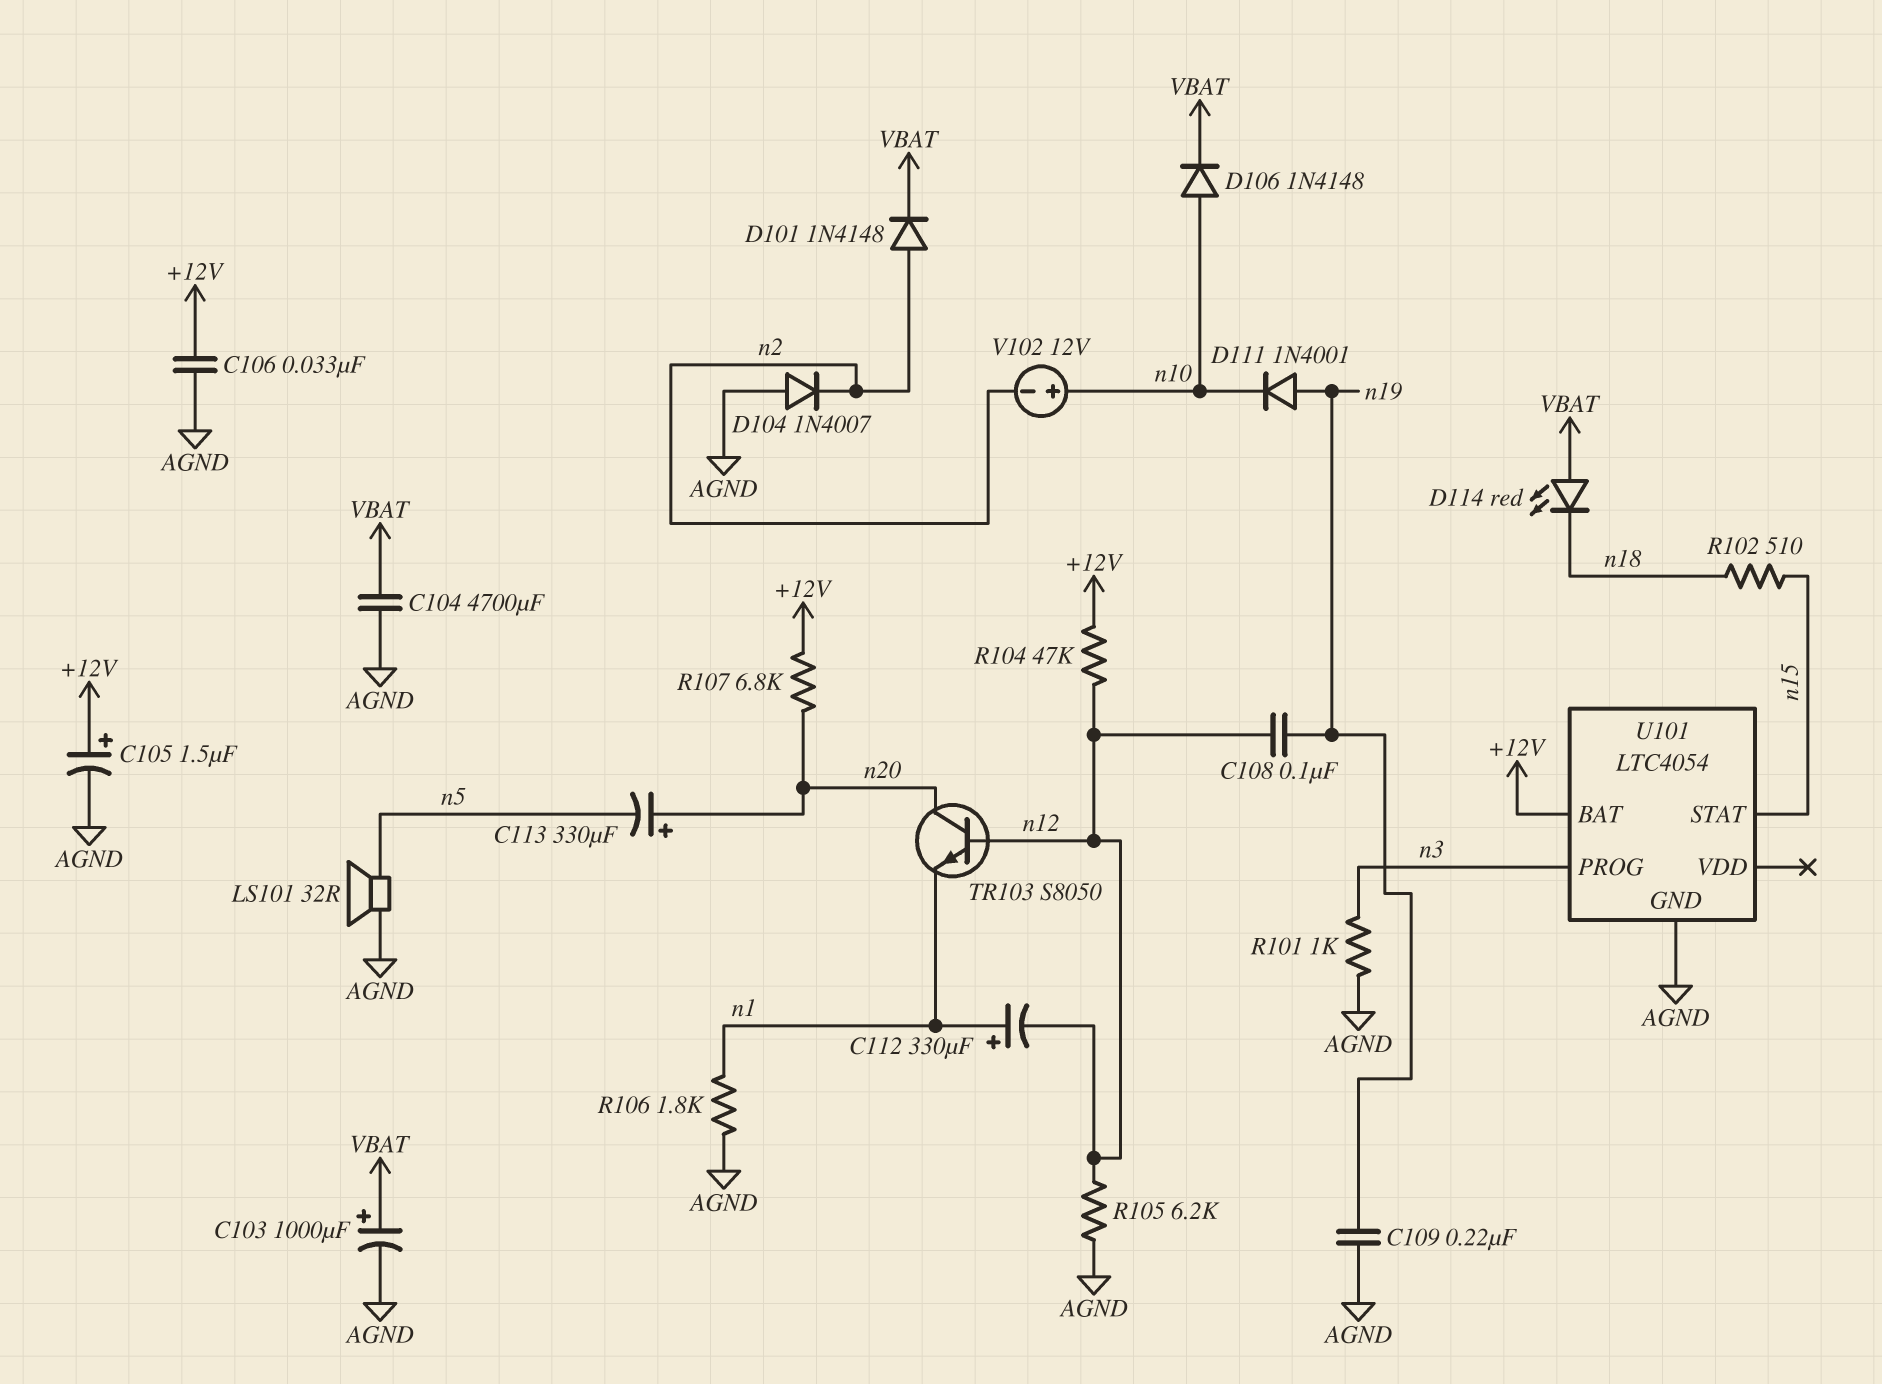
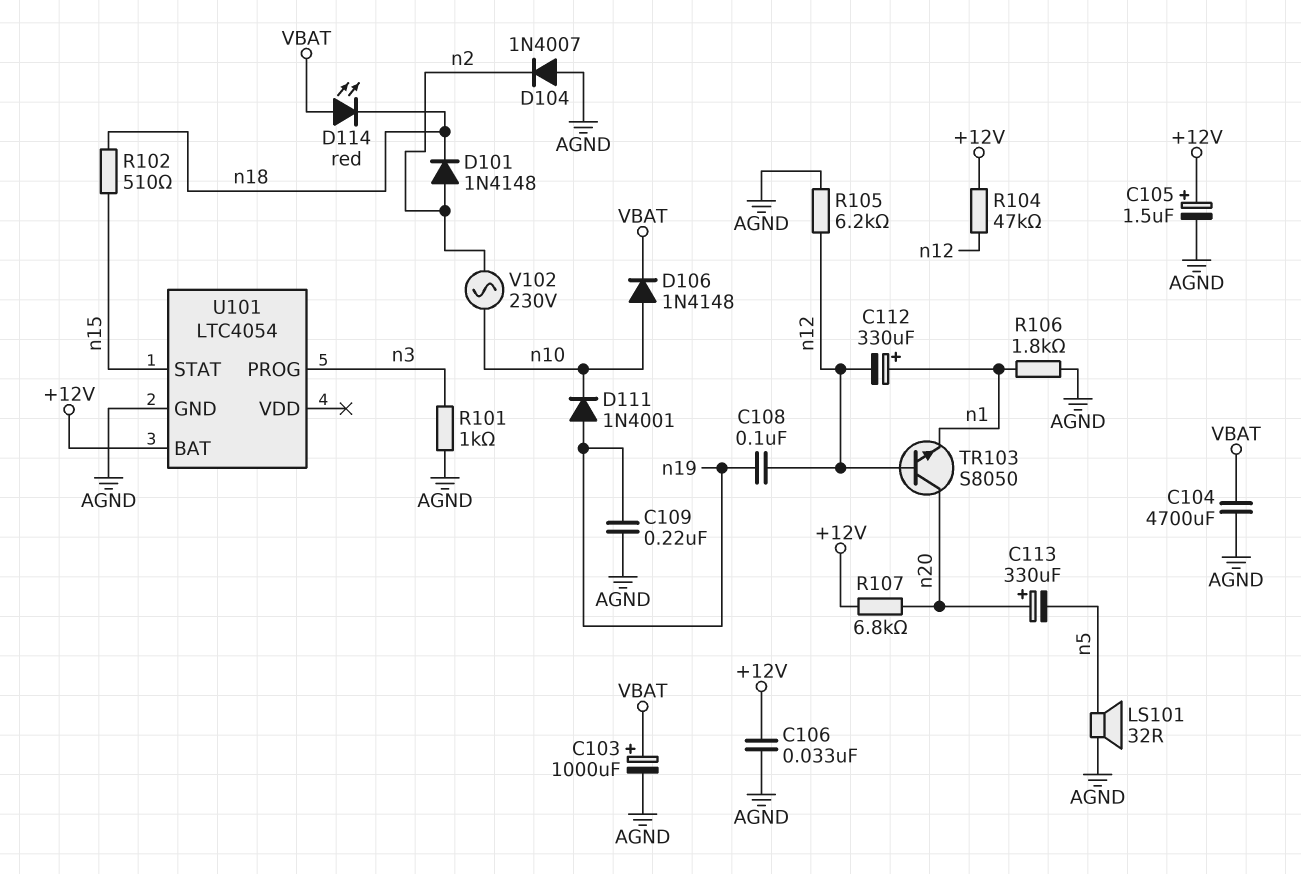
D101: diode 1N4148 (A n2, K VBAT) -> diode 1N4148 (A n2, K n18)
V102: 12V (plus n10, minus n2) -> AC 230V (n2, n10)

